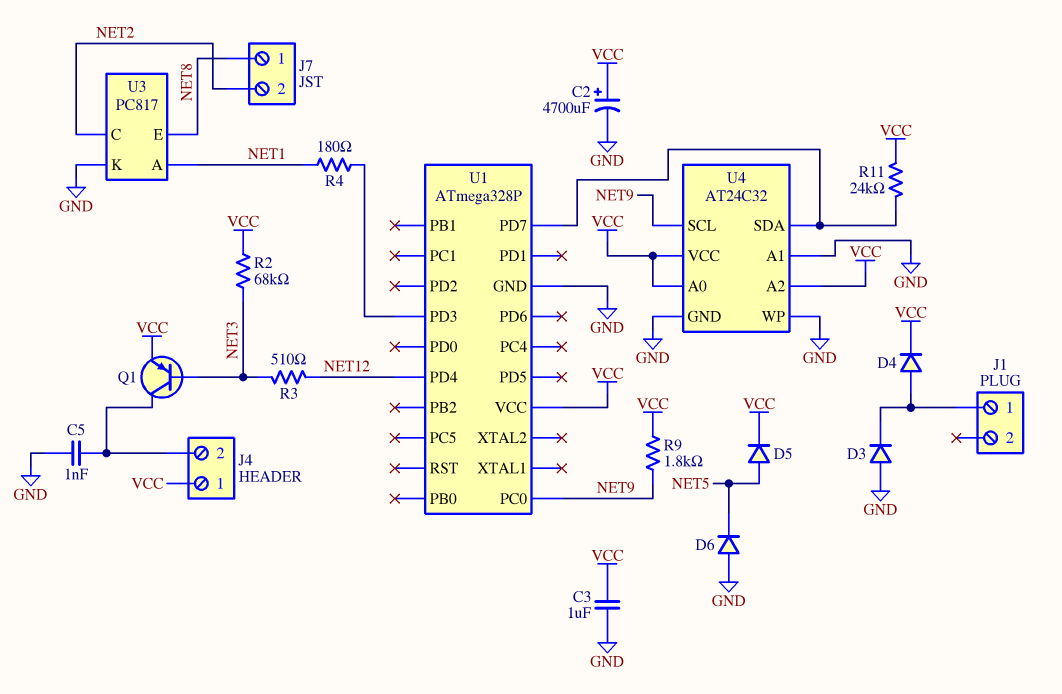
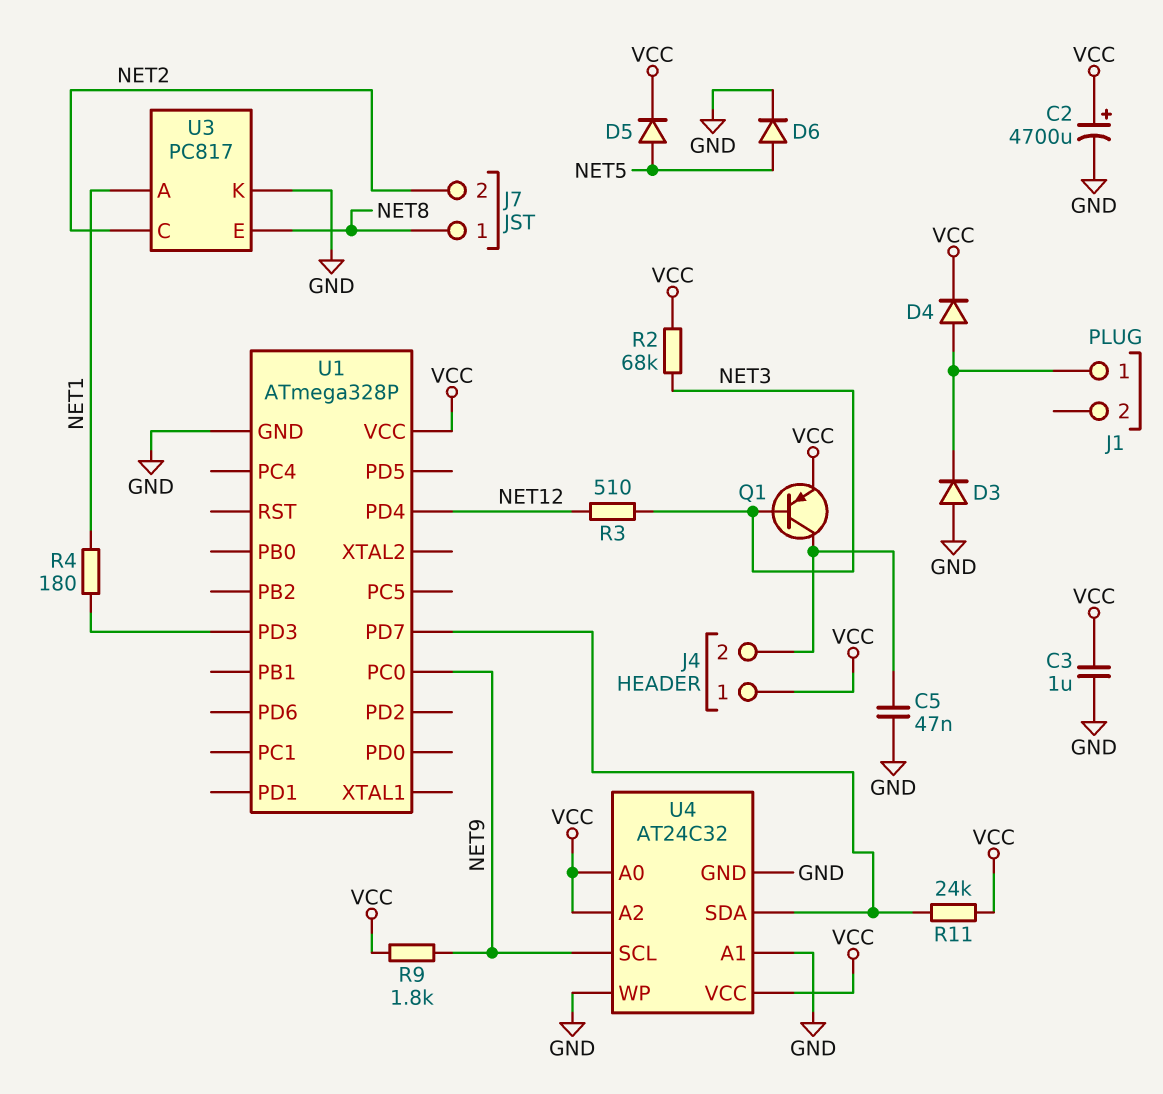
C5: 1nF (GND, J4/2) -> 47nF (GND, J4/2)
D6: diode (A GND, K NET5) -> diode (A NET5, K GND)

